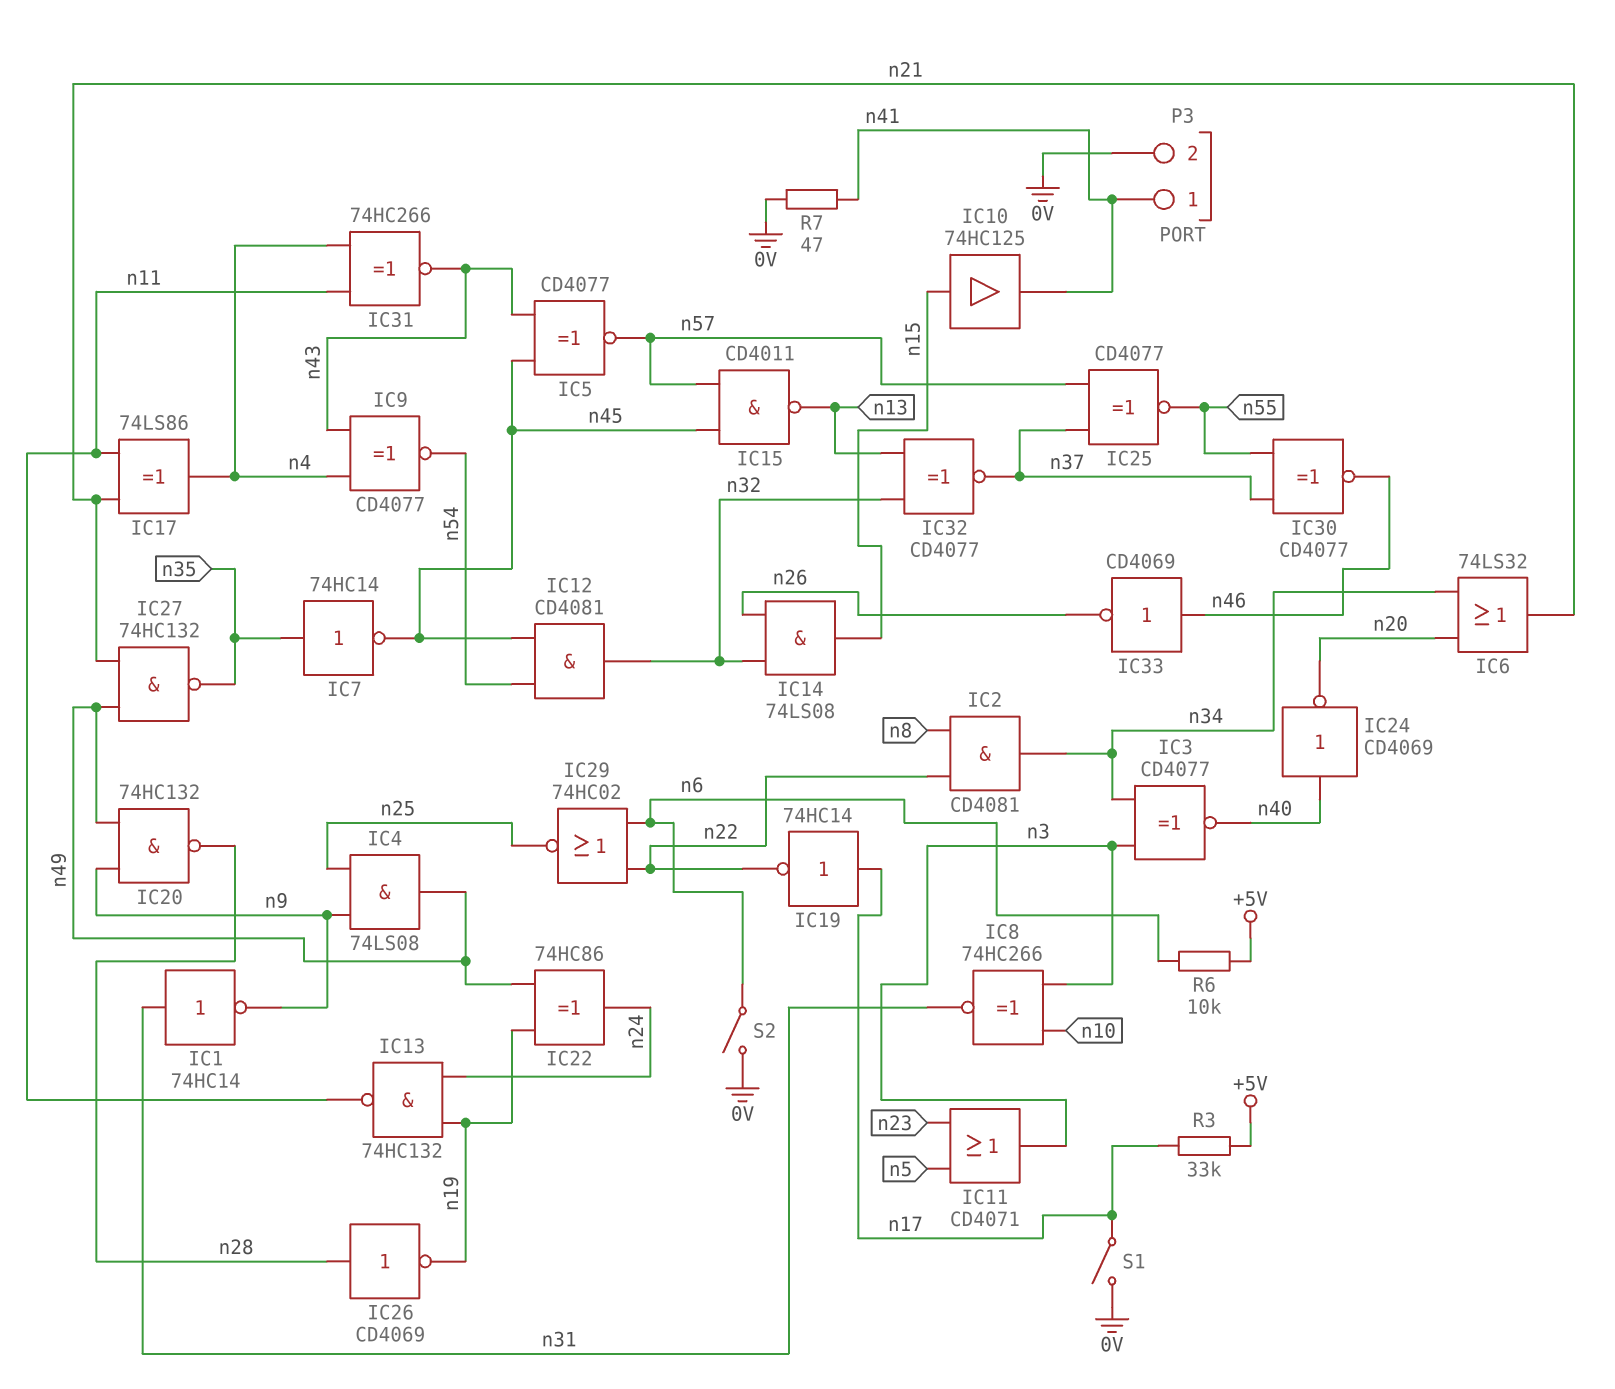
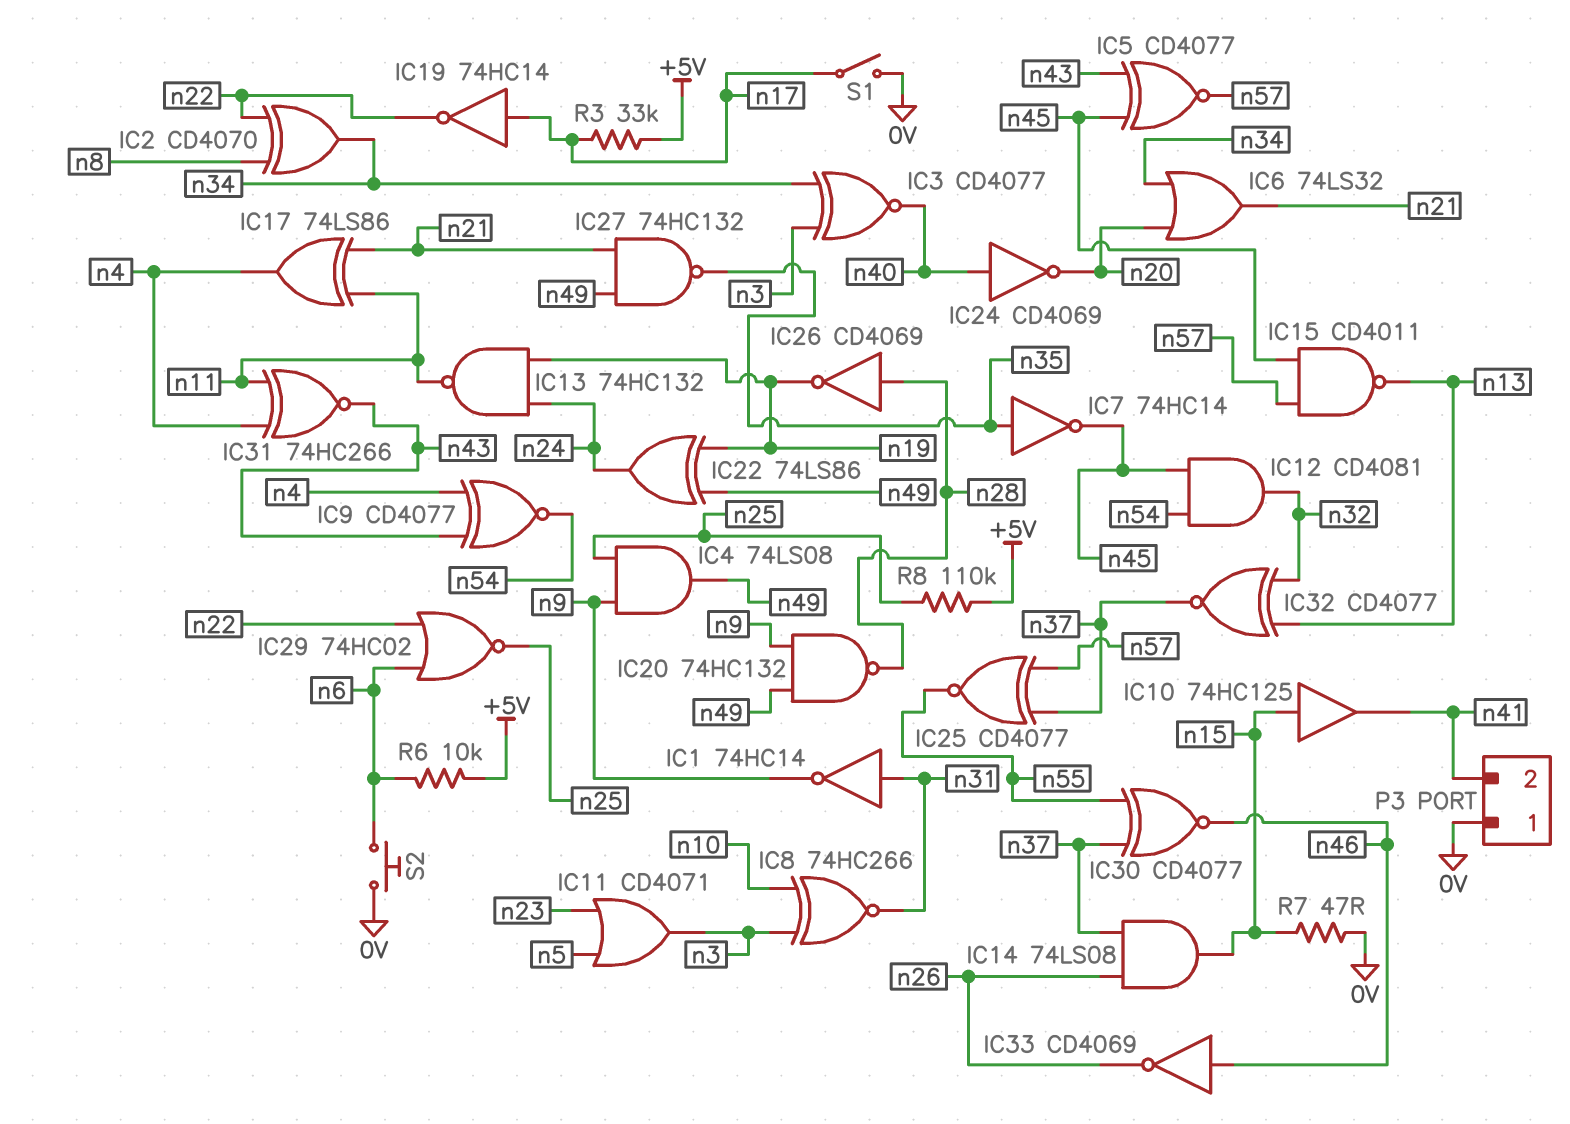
IC2: AND CD4081 (in n8, in n22, out n34) -> XOR CD4070 (in n8, in n22, out n34)
IC14: AND 74LS08 (in n26, in n32, out n15) -> AND 74LS08 (in n26, in n37, out n15)
IC22: XOR 74HC86 (in n19, in n49, out n24) -> XOR 74LS86 (in n19, in n49, out n24)
P3 pin 1: n41 -> 0V
P3 pin 2: 0V -> n41
R7: 47 (0V, n41) -> 47 (0V, n15)
R8: none -> 110k (+5V, n25)
S2: switch (0V, n6) -> button (0V, n6)

